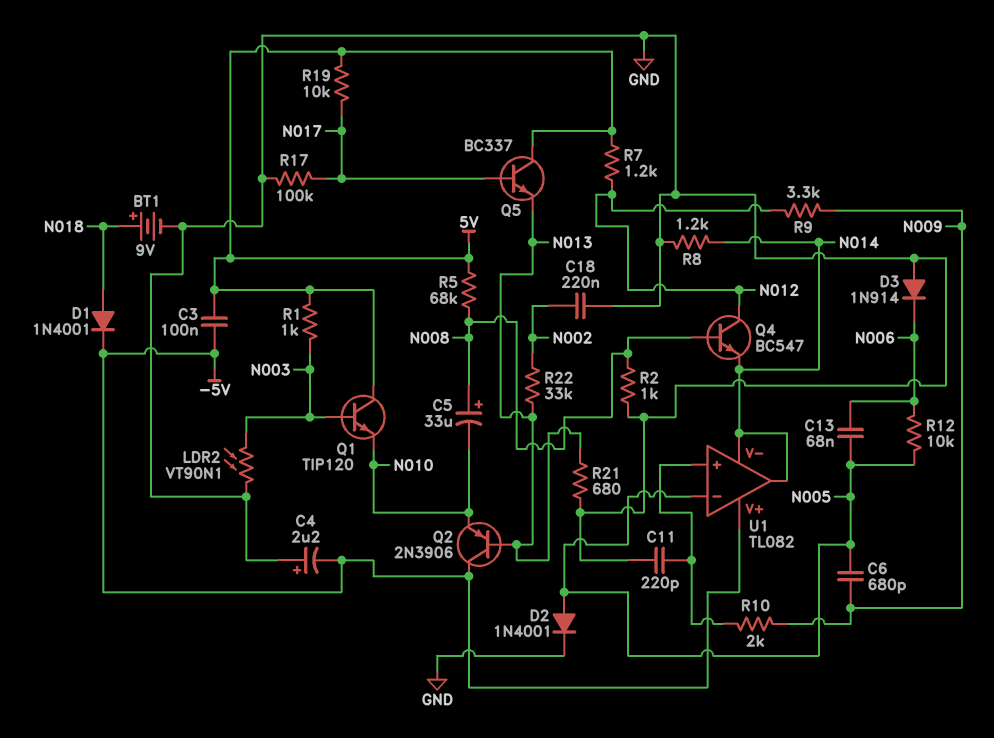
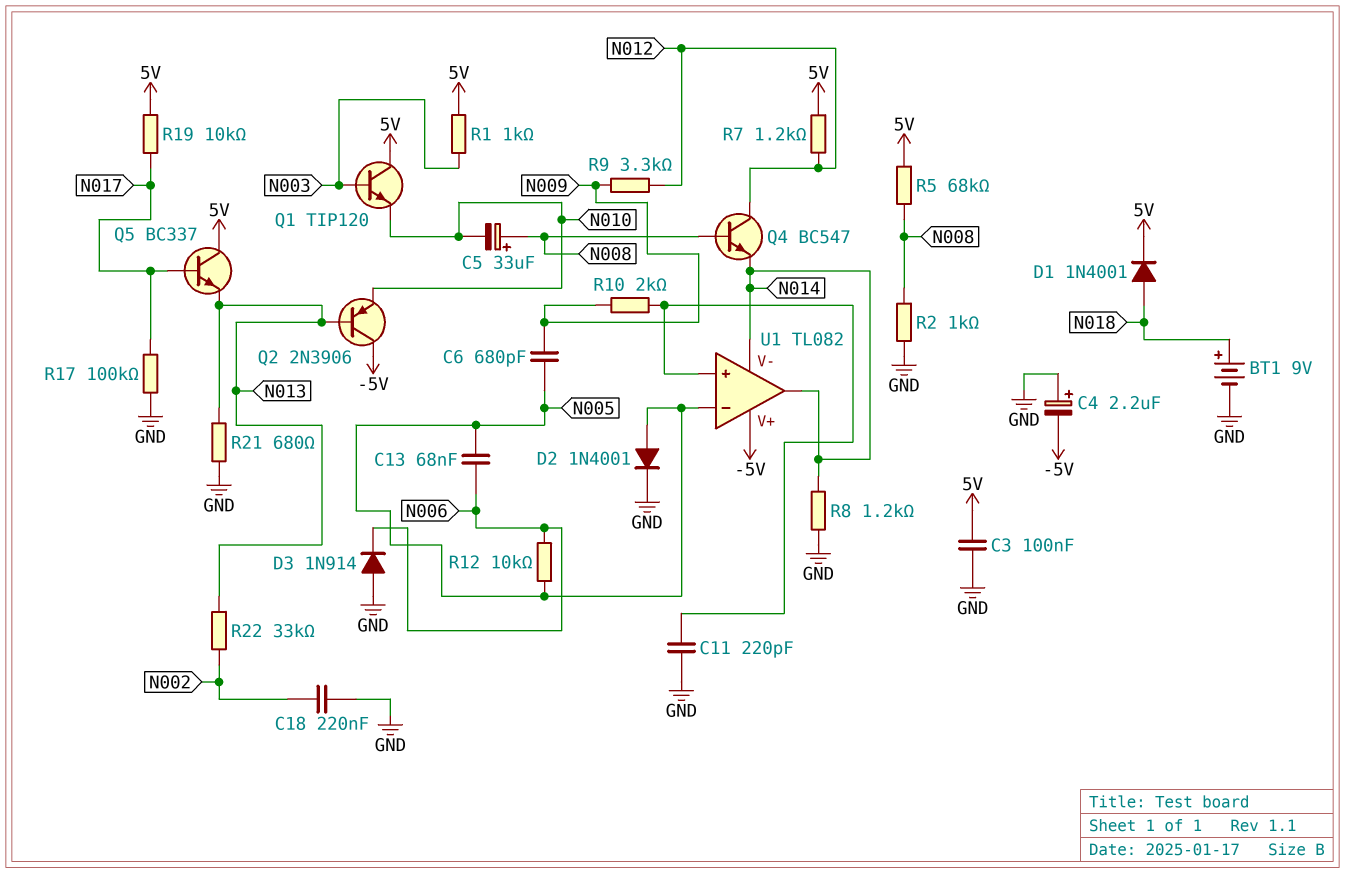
C3: 100nF (-5V, 5V) -> 100nF (5V, GND)
D1: diode 1N4001 (A N018, K -5V) -> diode 1N4001 (A N018, K 5V)
LDR2: VT90N1 (GND, N003) -> none

